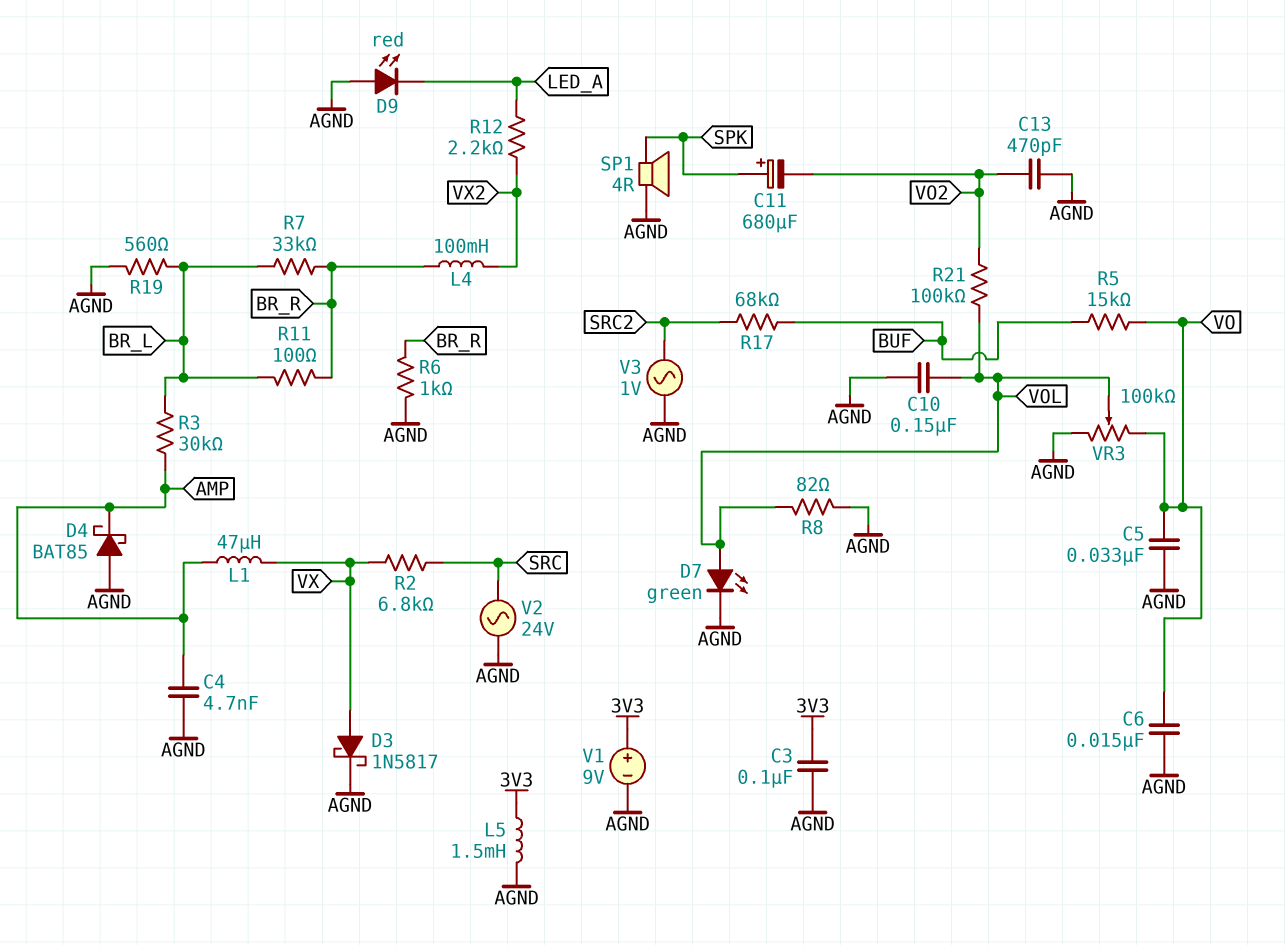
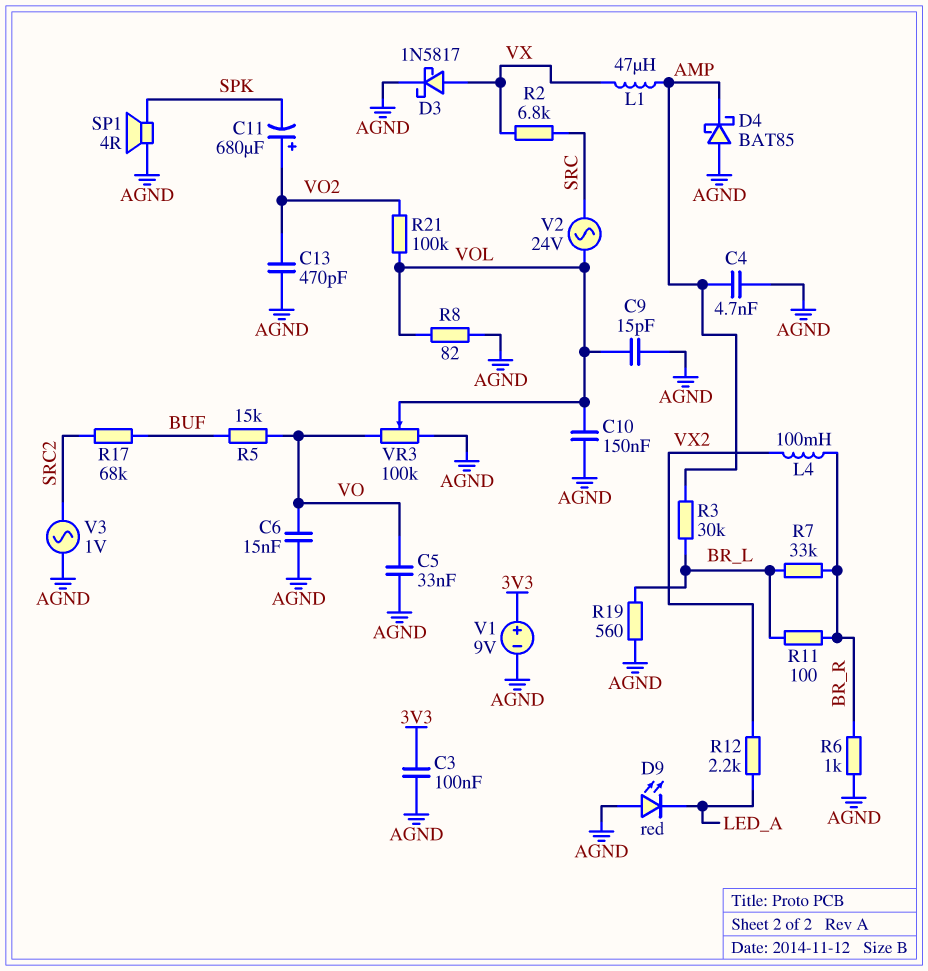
C9: none -> 15pF (AGND, VOL)
C11: 680uF (plus SPK, minus VO2) -> 680uF (plus VO2, minus SPK)
D7: LED green (A VOL, K AGND) -> none
L5: 1.5mH (3V3, AGND) -> none
V2: AC 24V (AGND, SRC) -> AC 24V (SRC, VOL)

